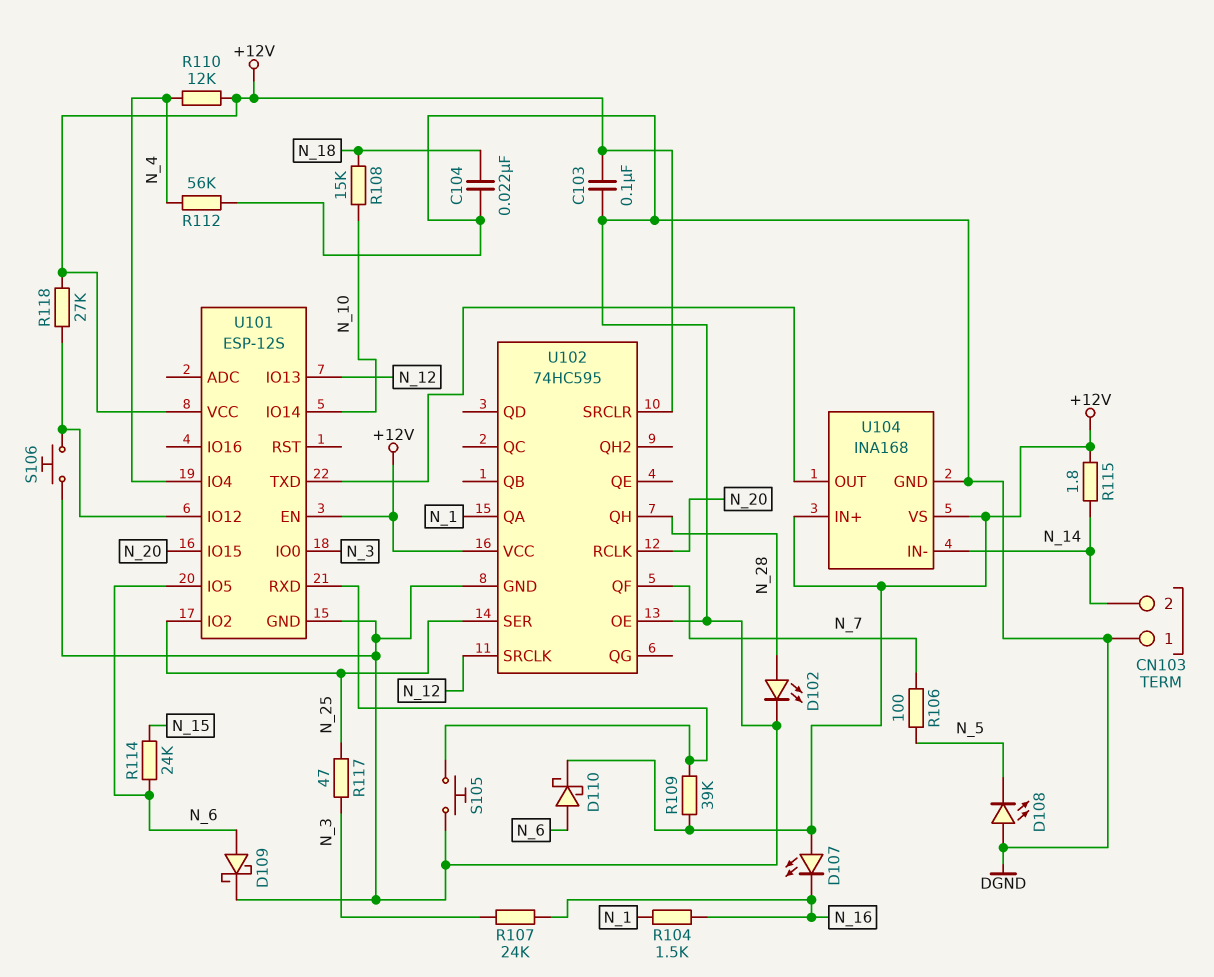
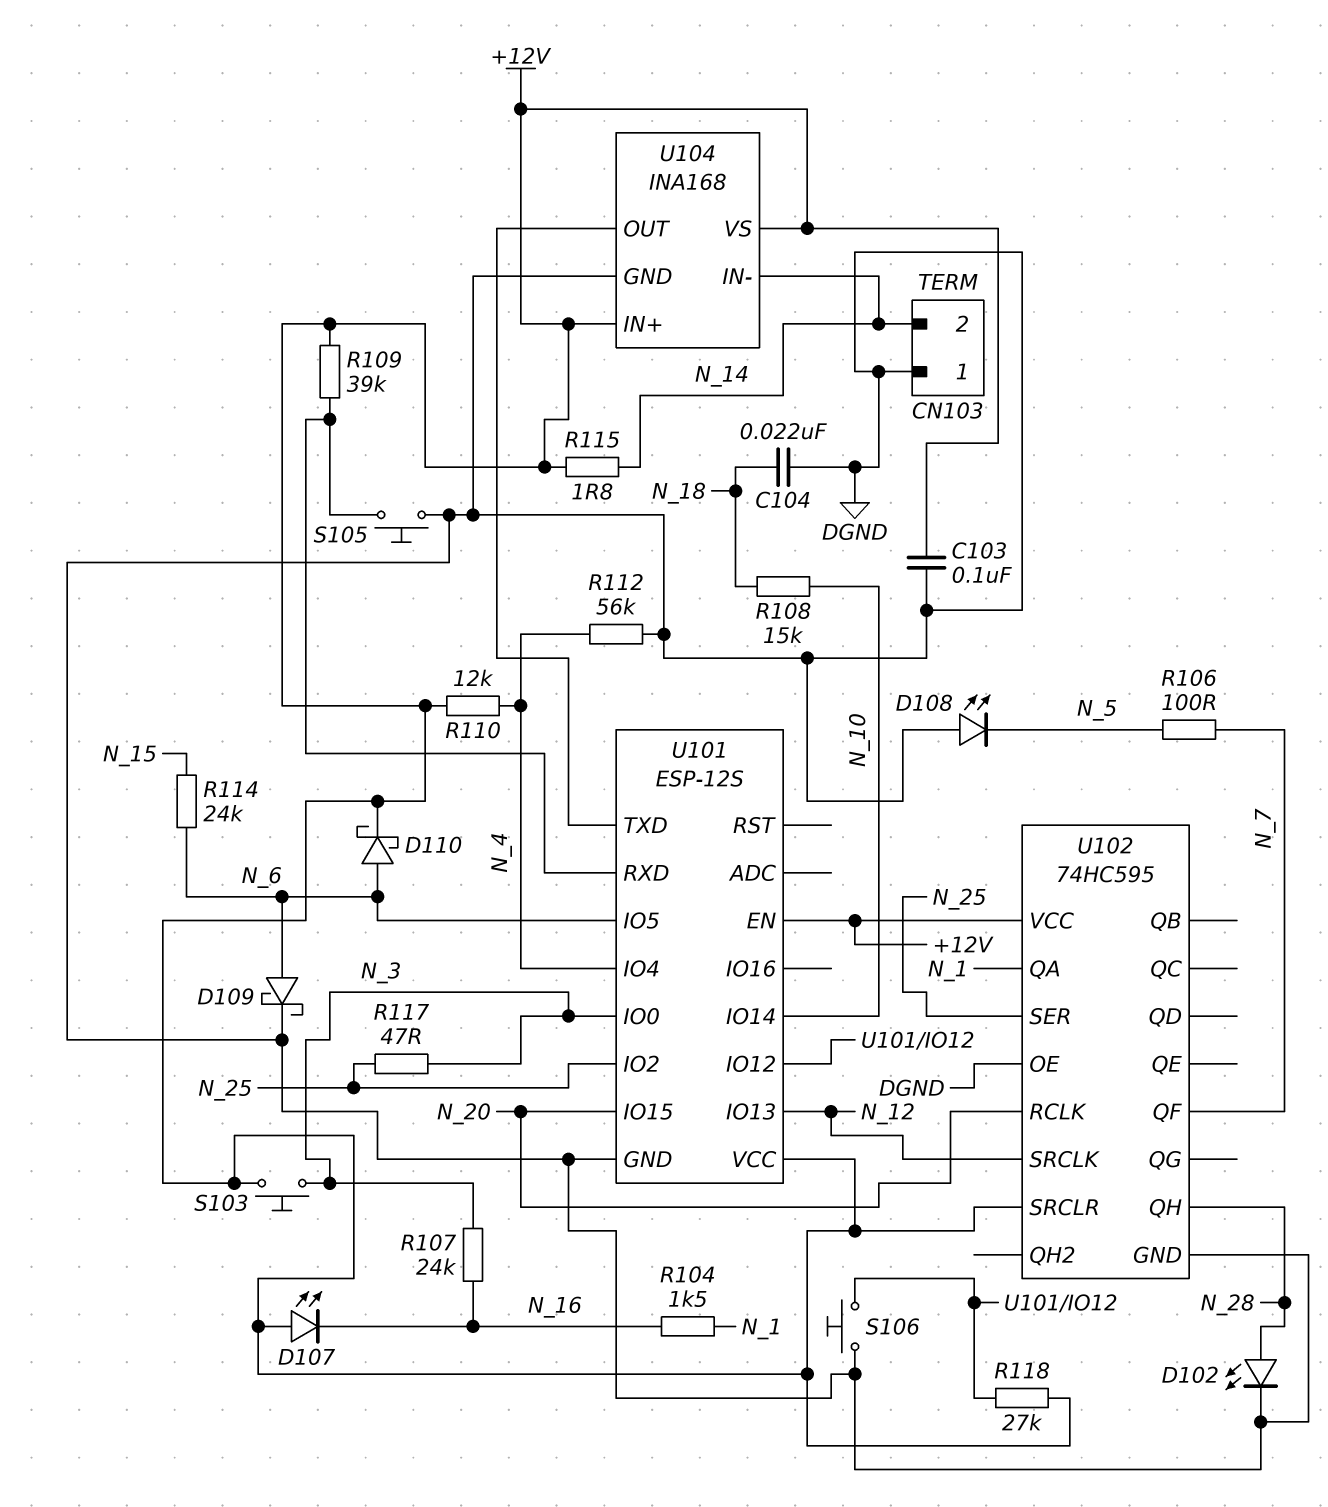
S103: none -> button (+12V, N_3)

